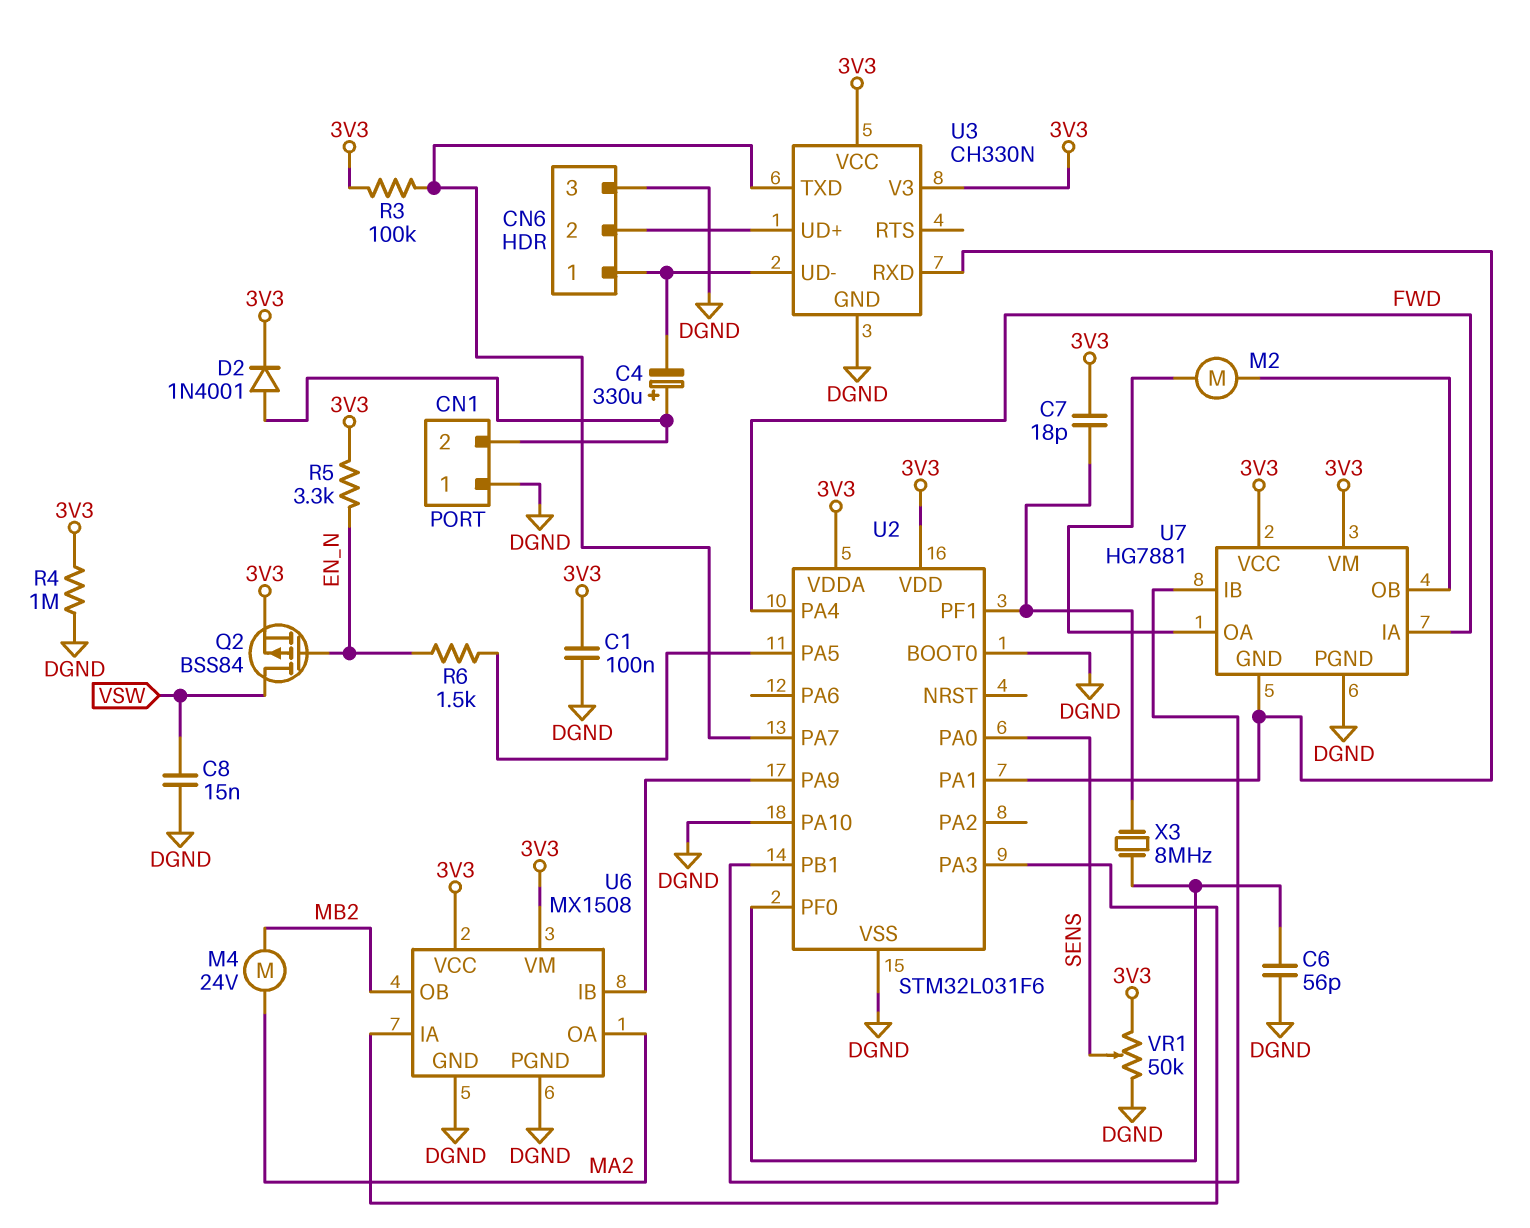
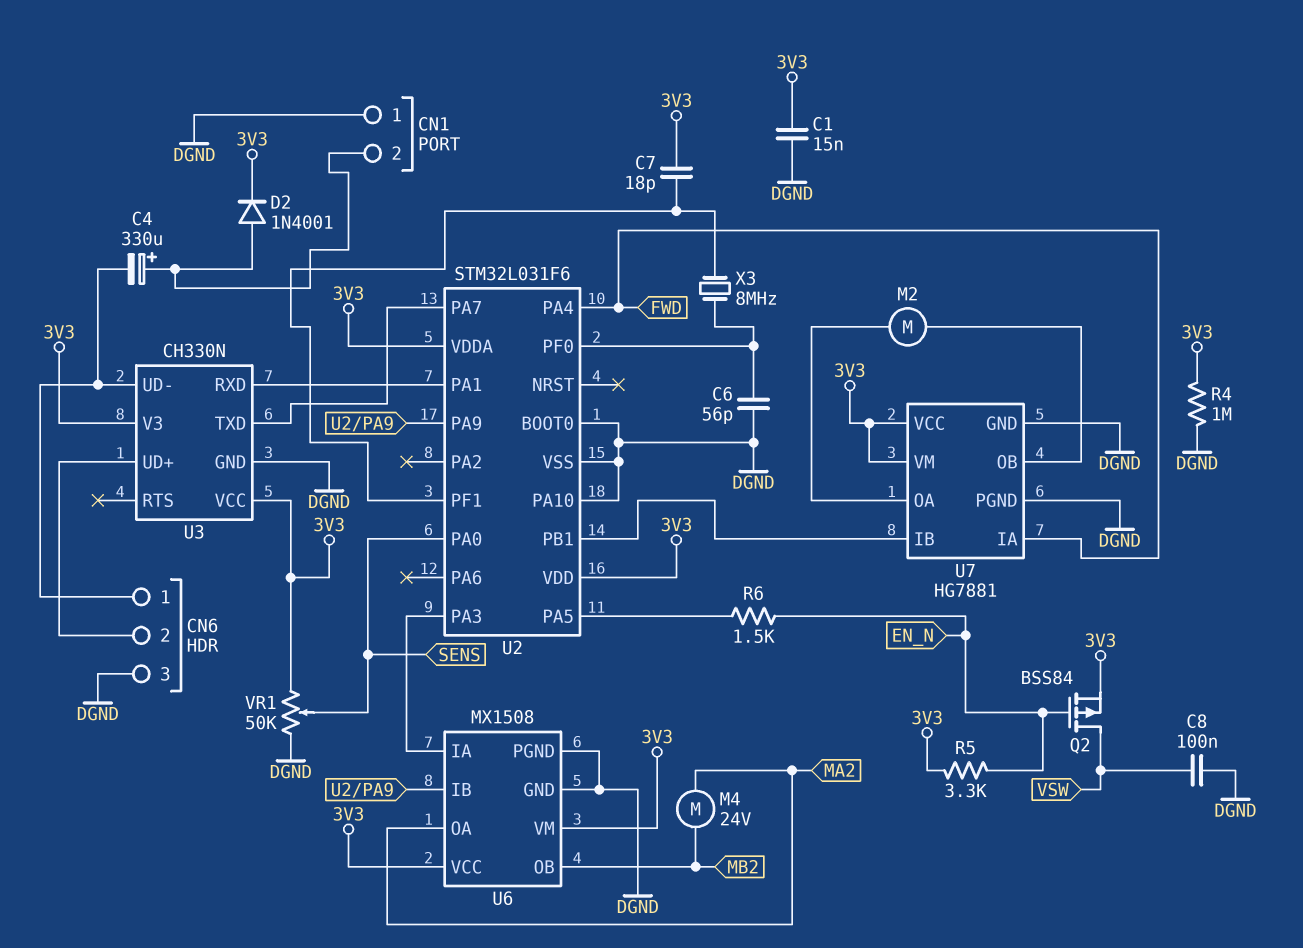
C1: 100nF (3V3, DGND) -> 15nF (3V3, DGND)
C8: 15nF (DGND, VSW) -> 100nF (DGND, VSW)
R3: 100k (3V3, U2/PA7) -> none
U7 pin GND: U2/PA1 -> DGND

